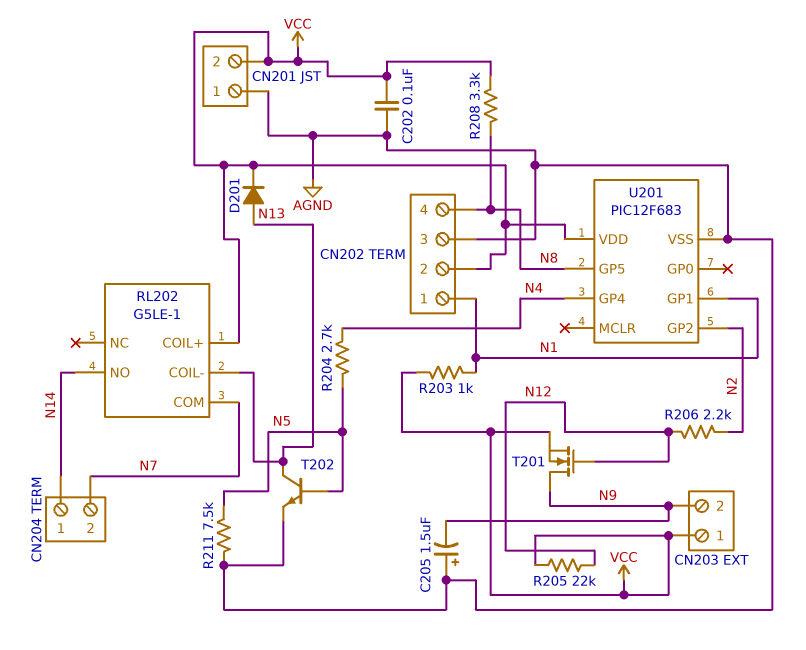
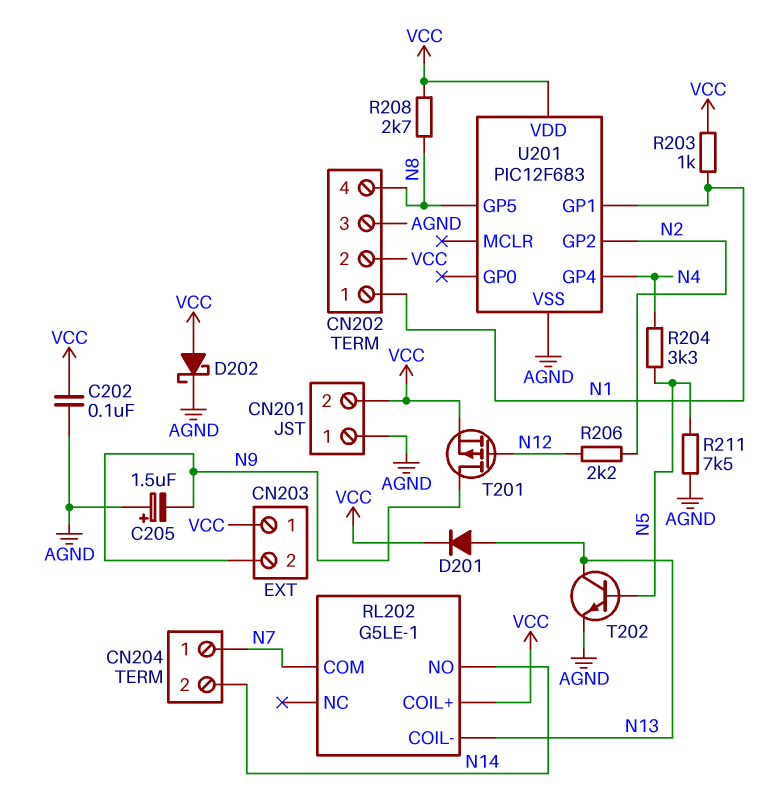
CN204 pin 1: N14 -> N7
CN204 pin 2: N7 -> N14
D202: none -> schottky (A VCC, K AGND)
R204: 2.7k (N4, N5) -> 3.3k (N4, N5)
R205: 22k (N12, VCC) -> none
R208: 3.3k (N8, VCC) -> 2.7k (N8, VCC)
T201: NMOS (G N12, D N9, S VCC) -> PMOS (G N12, D N9, S VCC)

